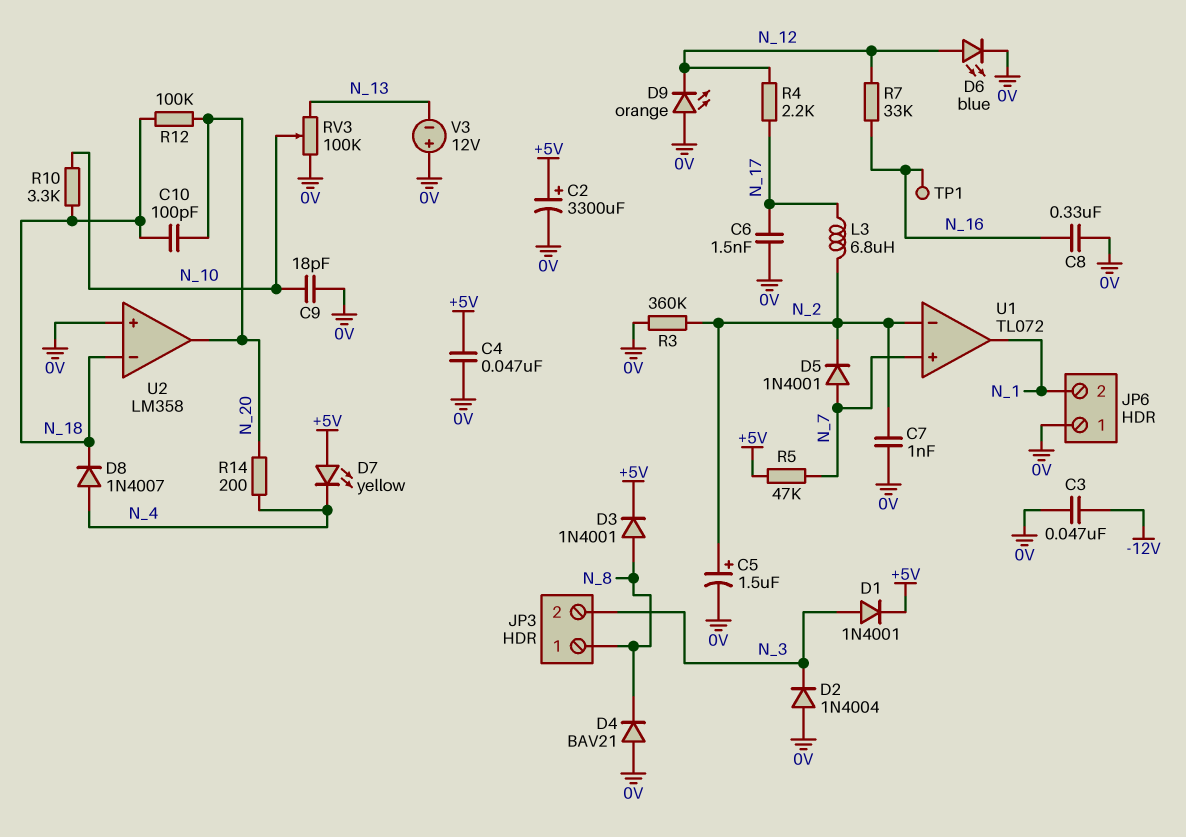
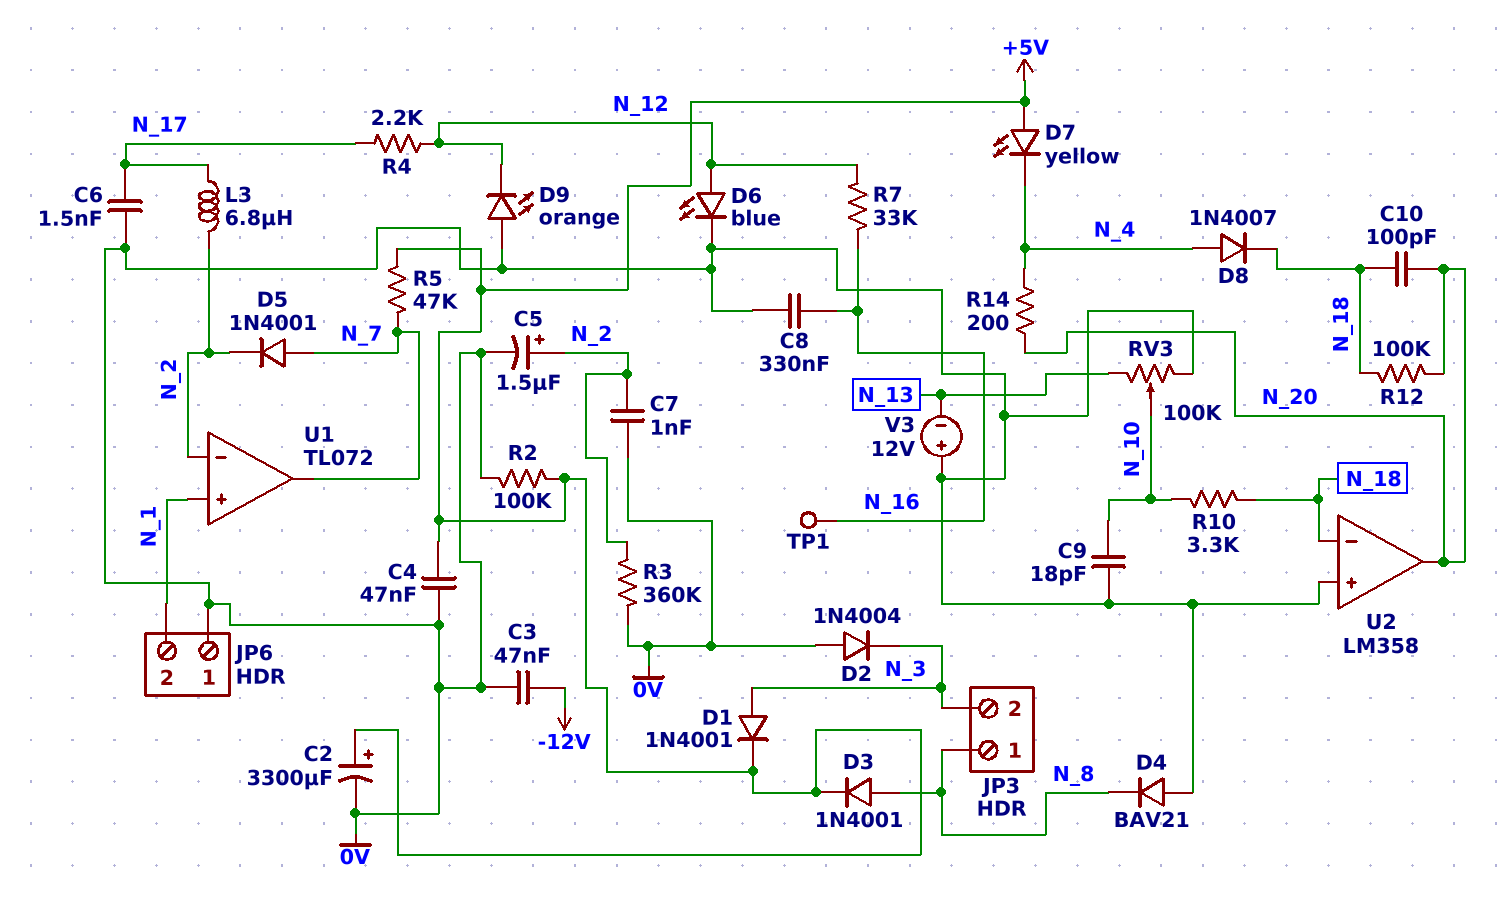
R2: none -> 100k (+5V, 0V)
U1 pin in+: N_7 -> N_1
U1 pin out: N_1 -> N_7

